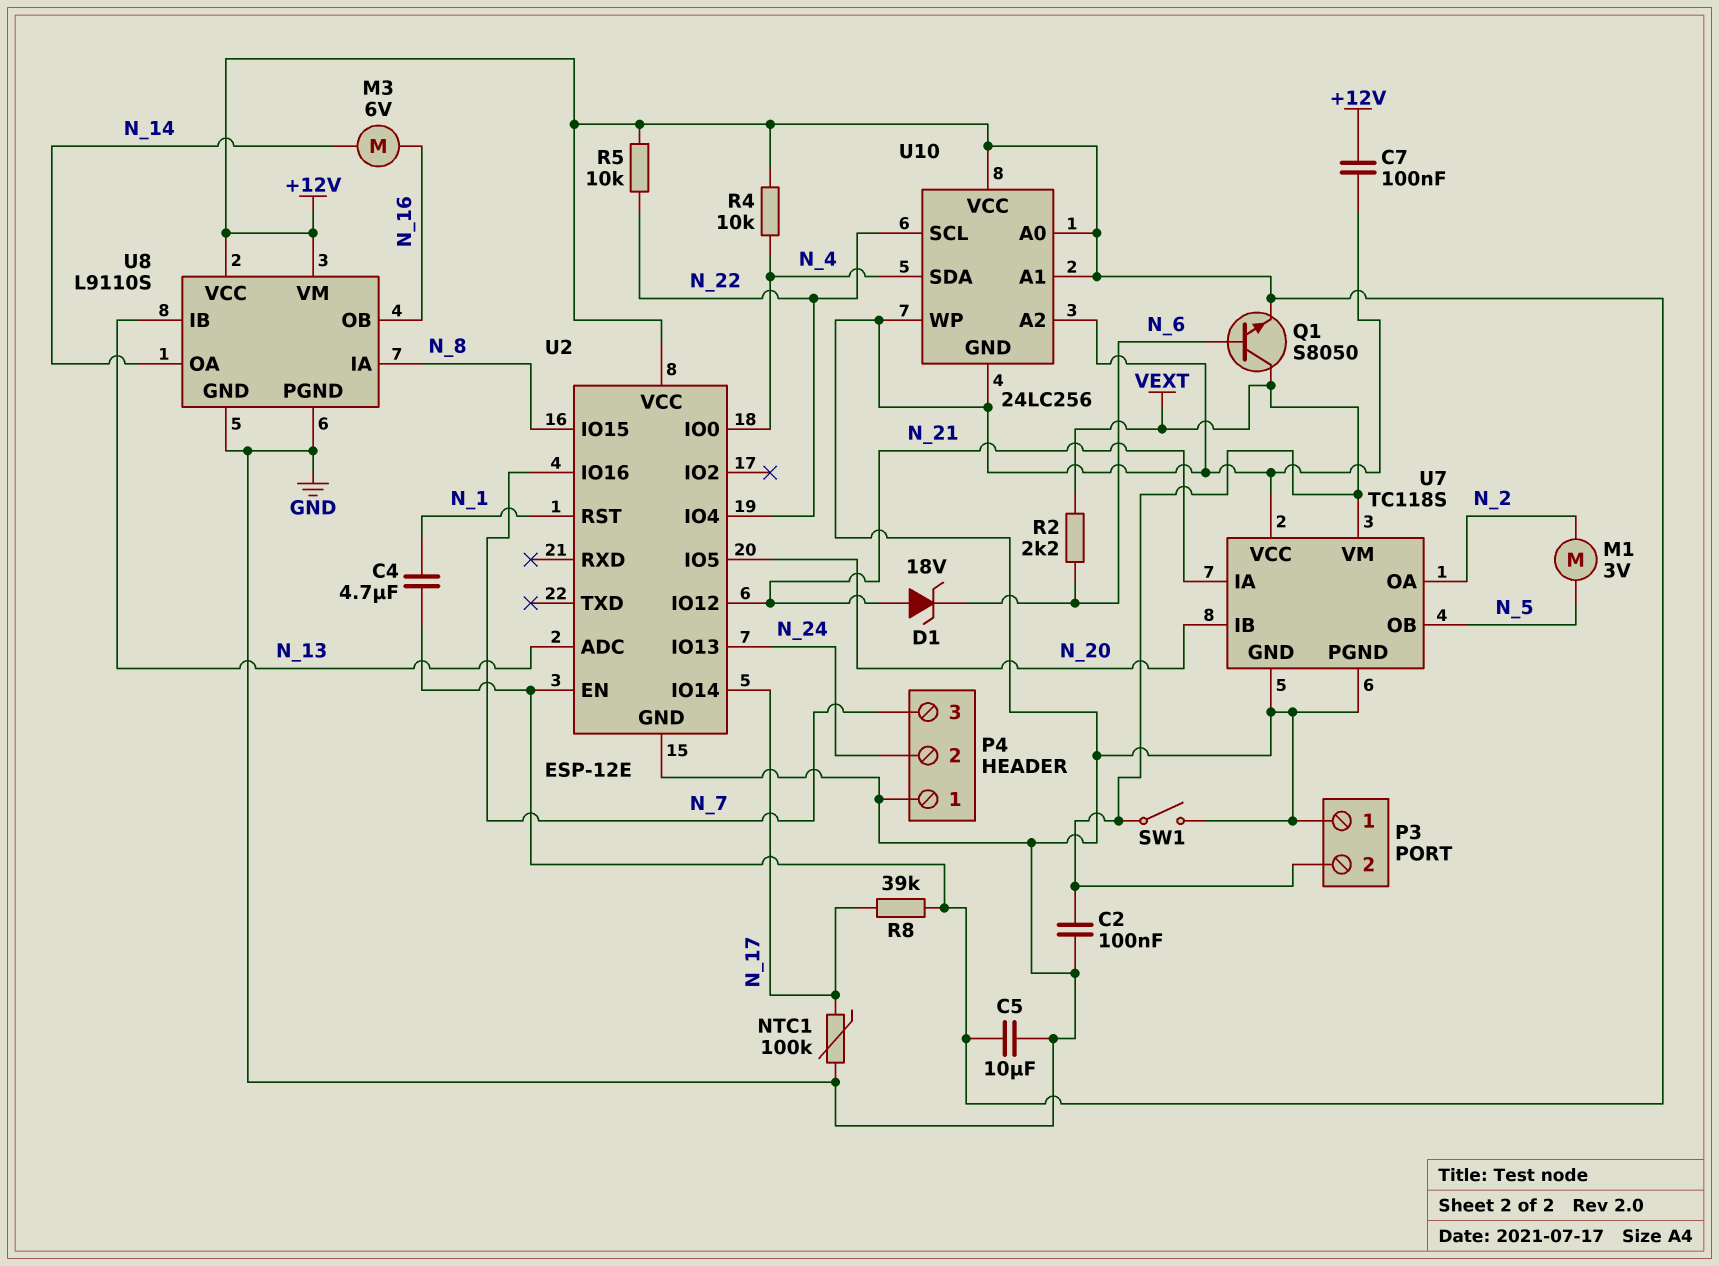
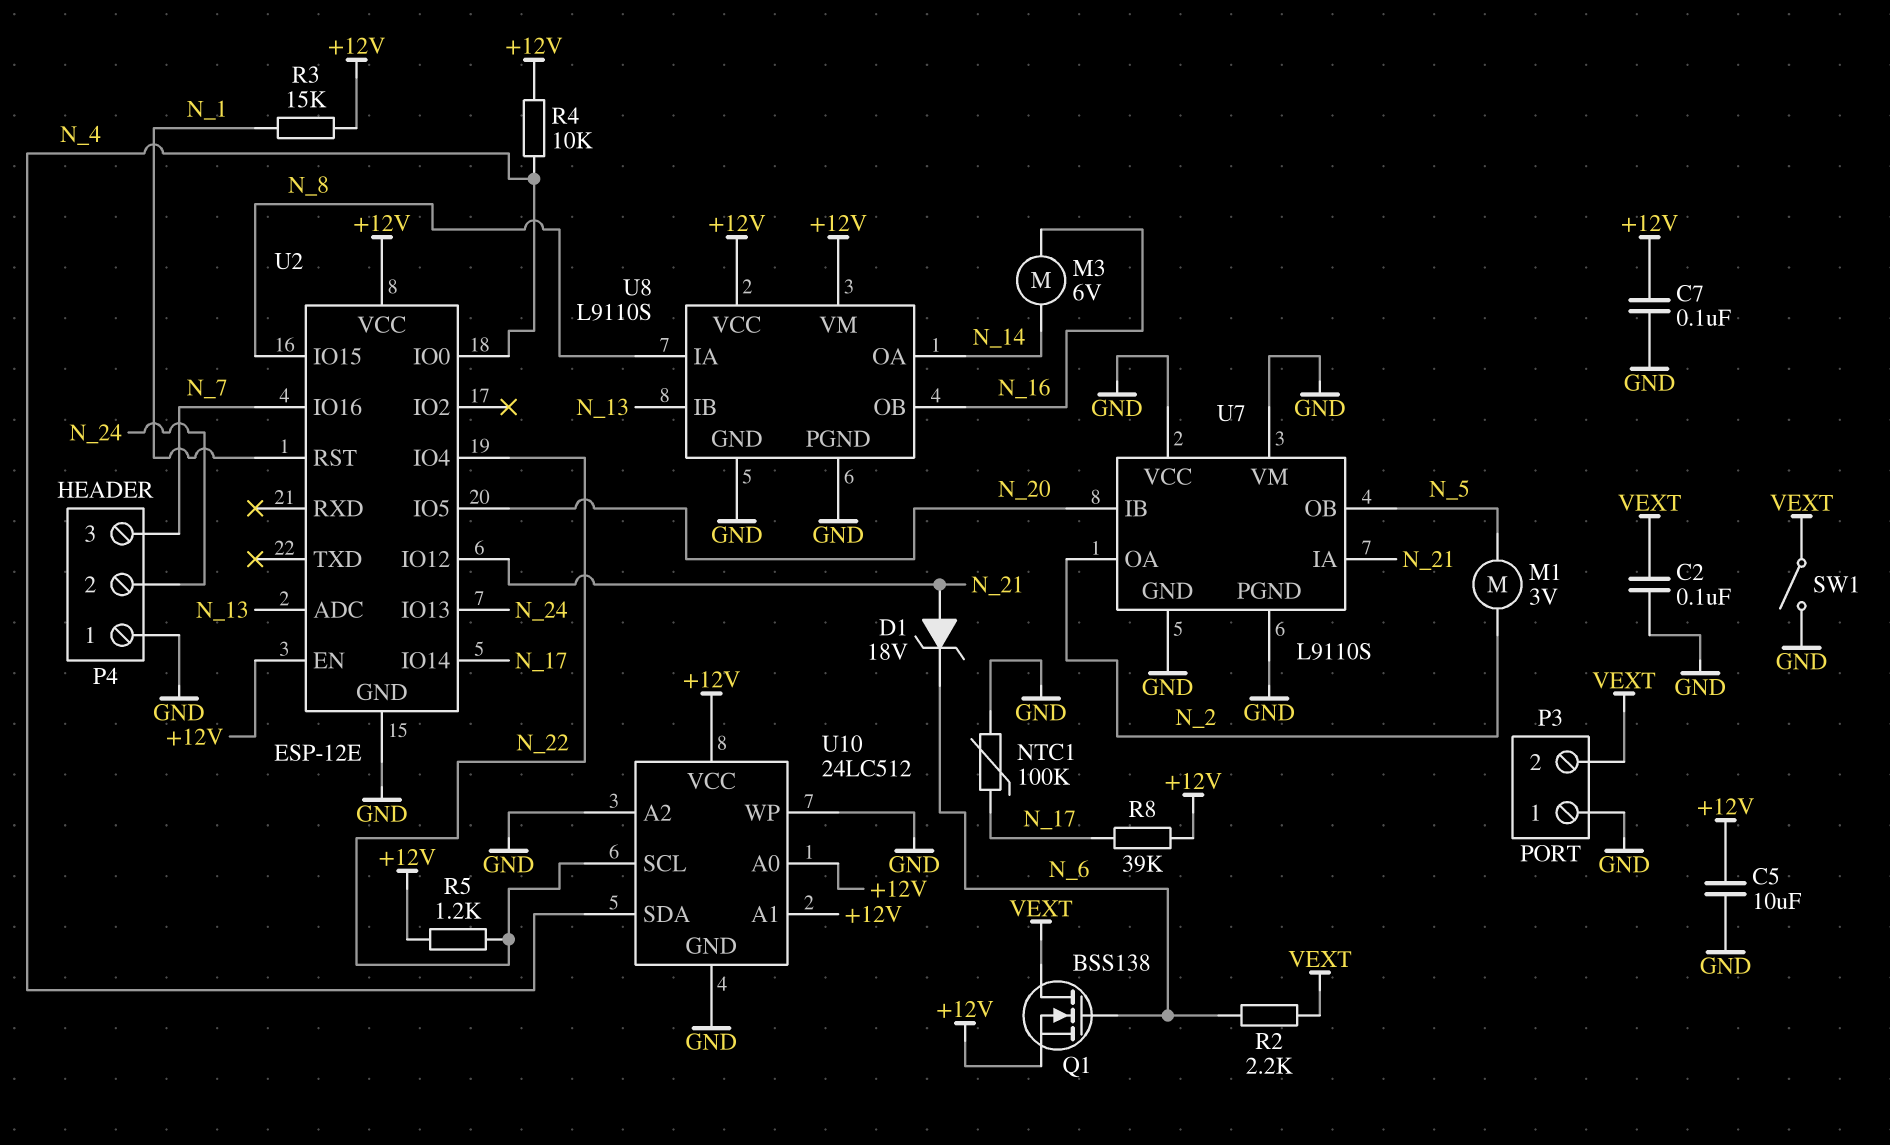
C4: 4.7uF (+12V, N_1) -> none
Q1: NPN S8050 (B N_6, C VEXT, E +12V) -> NMOS BSS138 (G N_6, D VEXT, S +12V)
R3: none -> 15k (+12V, N_1)
R5: 10k (+12V, N_22) -> 1.2k (+12V, N_22)
U7: TC118S -> L9110S
U7 pin VM: VEXT -> GND
U10: 24LC256 -> 24LC512

